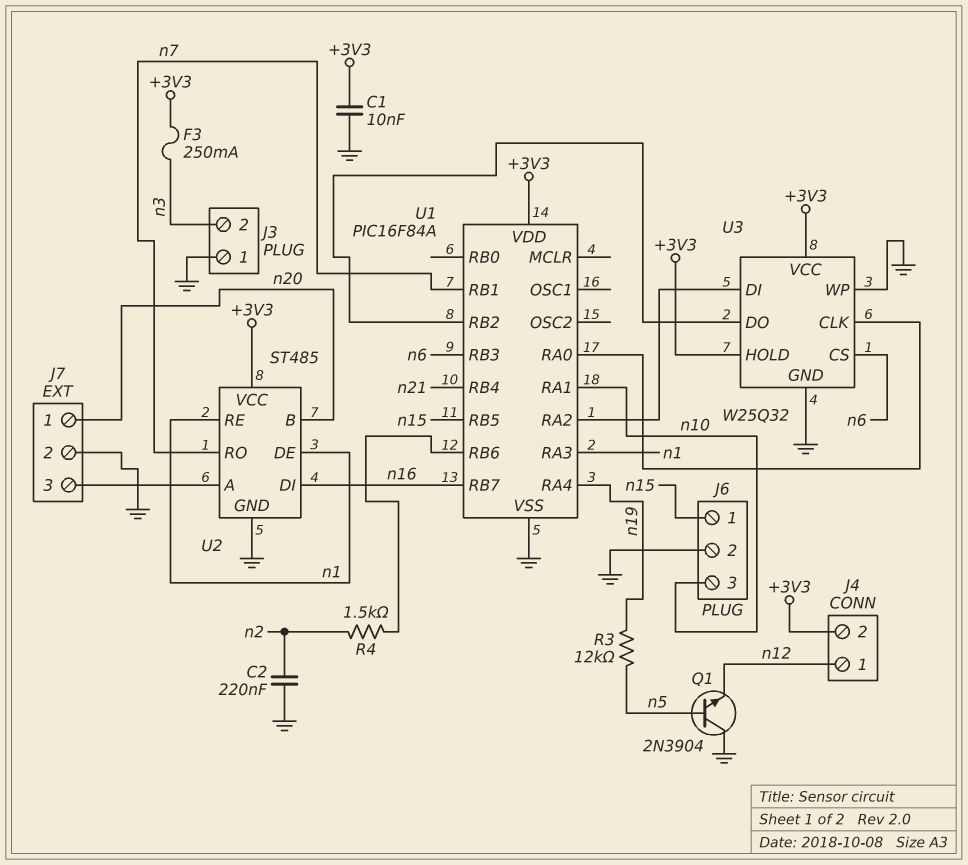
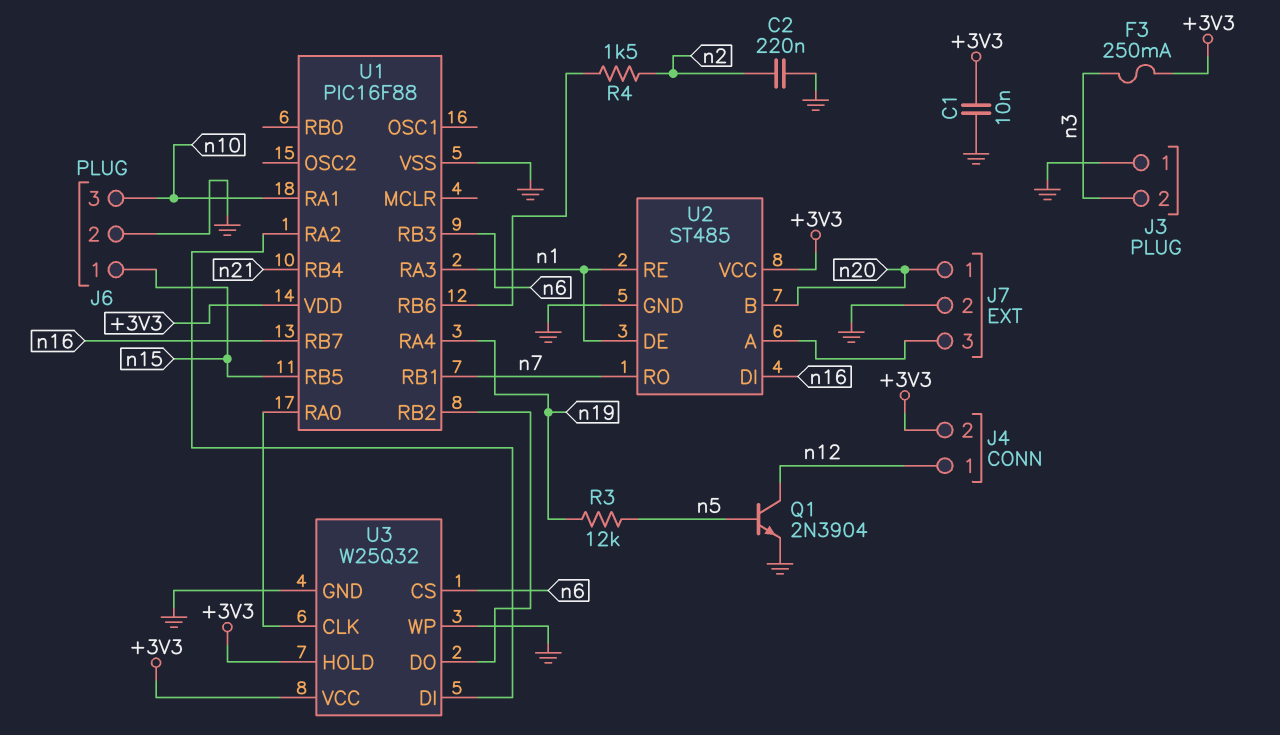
Q1: NPN 2N3904 (B n5, C GND, E n12) -> NPN 2N3904 (B n5, C n12, E GND)
U1: PIC16F84A -> PIC16F88

